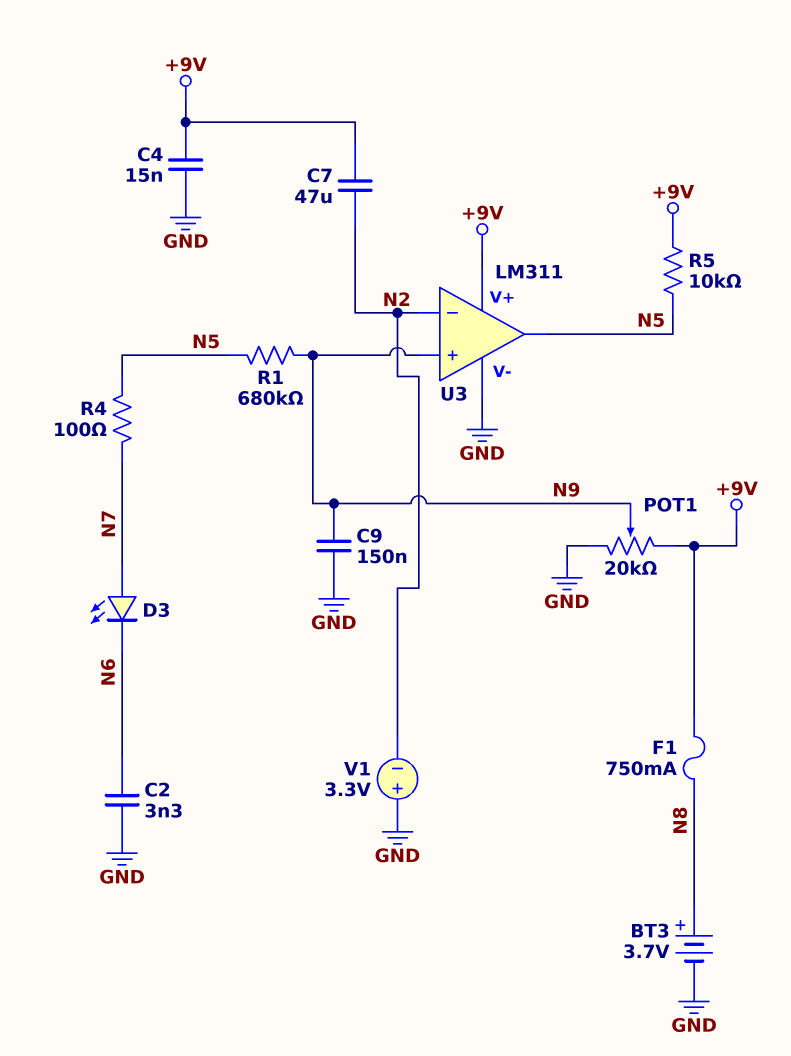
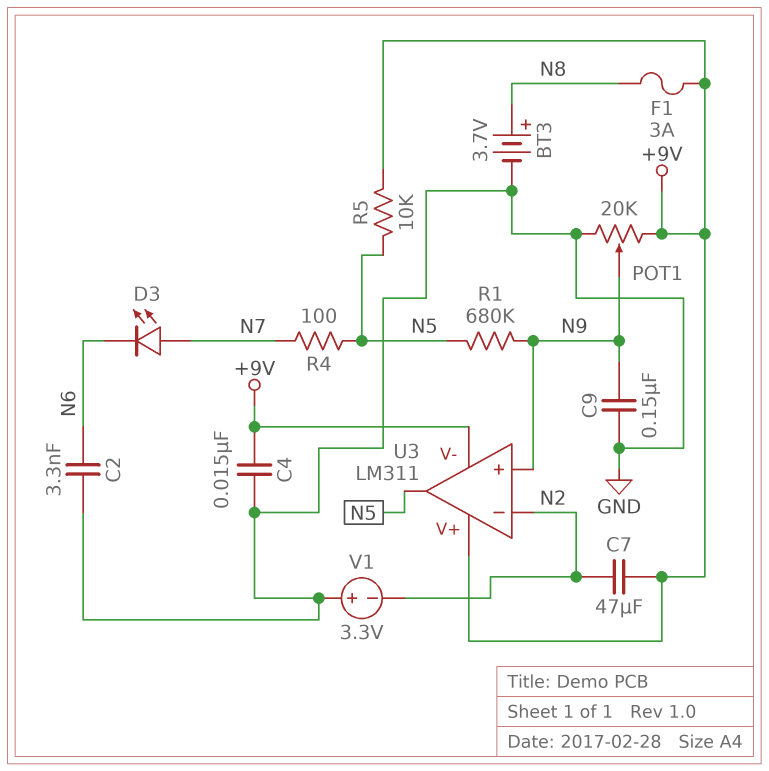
F1: 750mA (+9V, N8) -> 3A (+9V, N8)
U3 pin V-: GND -> +9V

